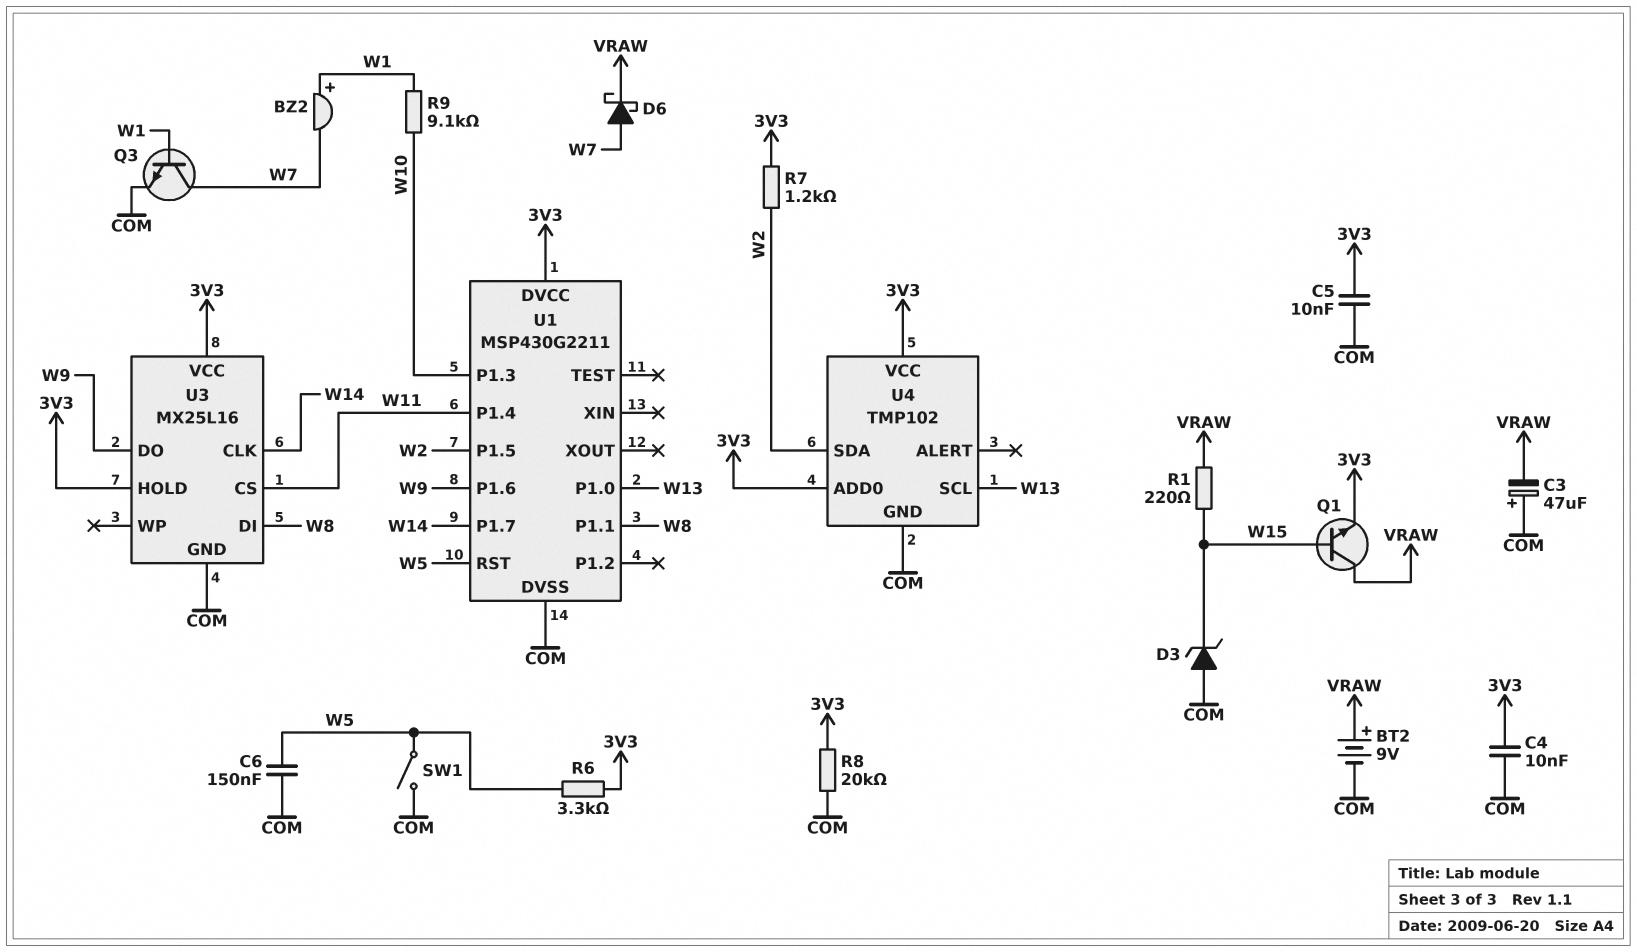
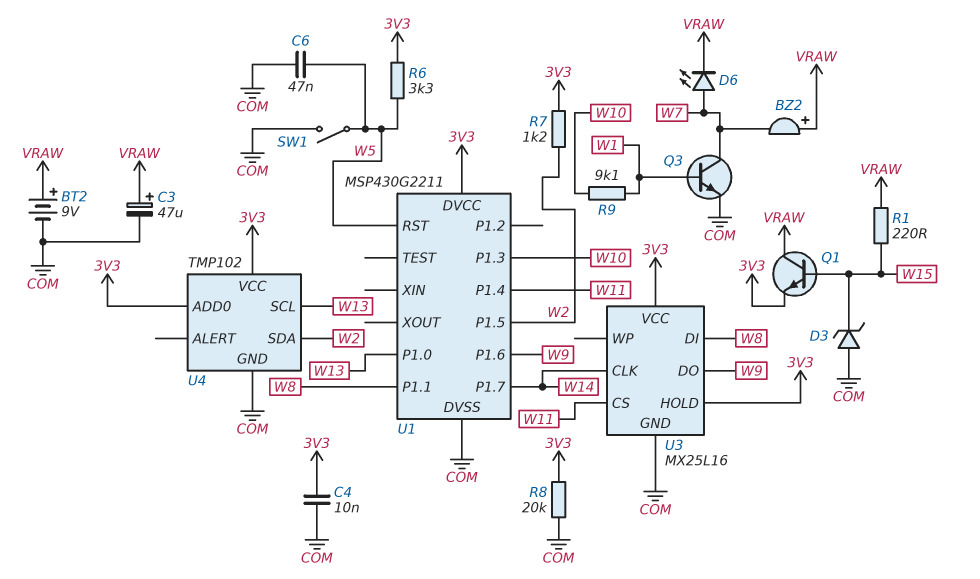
BZ2: buzzer (plus W1, minus W7) -> buzzer (plus VRAW, minus W7)
C3: 47uF (plus COM, minus VRAW) -> 47uF (plus VRAW, minus COM)
C5: 10nF (3V3, COM) -> none
C6: 150nF (COM, W5) -> 47nF (COM, W5)
D6: schottky (A W7, K VRAW) -> LED (A W7, K VRAW)

